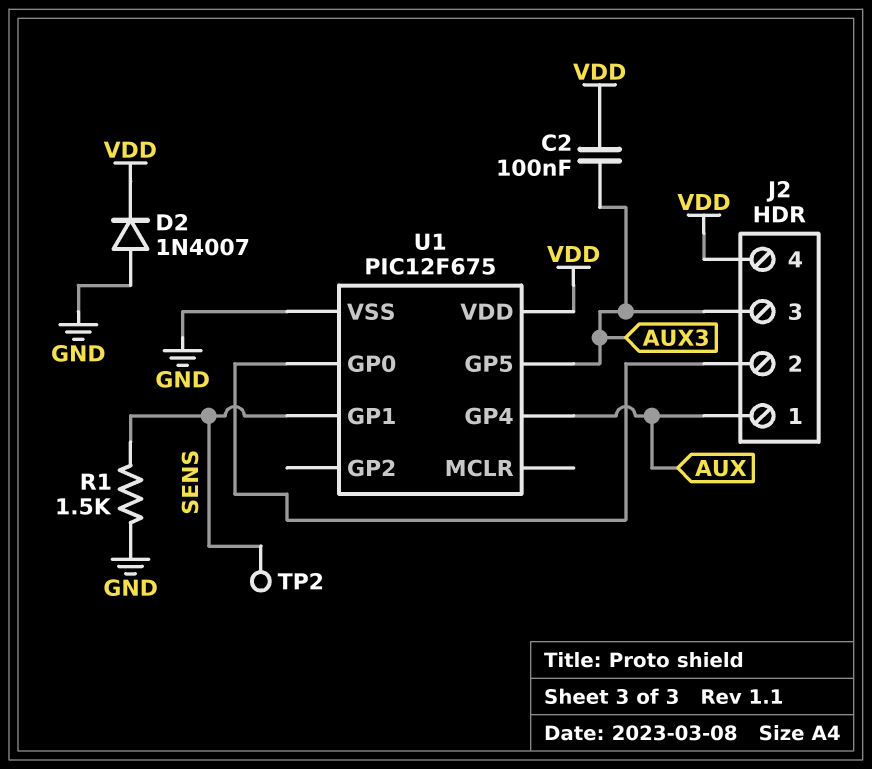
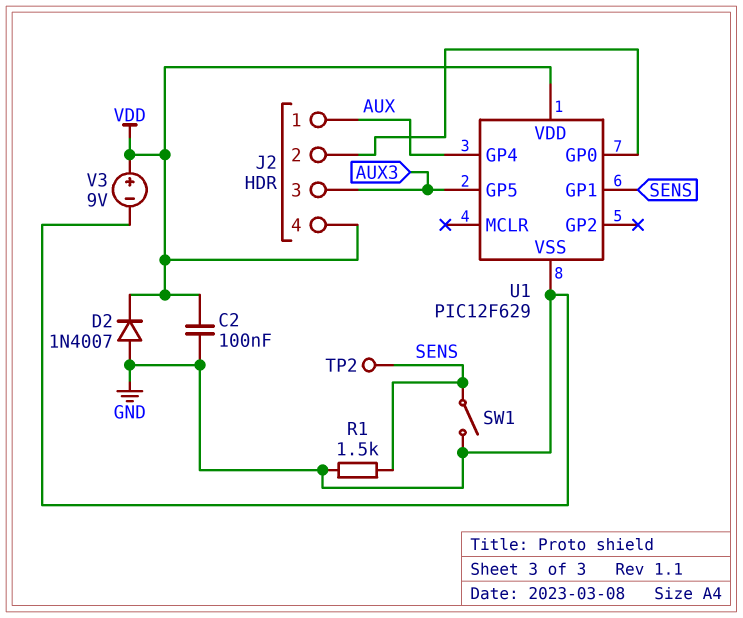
C2: 100nF (AUX3, VDD) -> 100nF (GND, VDD)
SW1: none -> switch (GND, SENS)
U1: PIC12F675 -> PIC12F629
V3: none -> 9V (plus VDD, minus GND)

